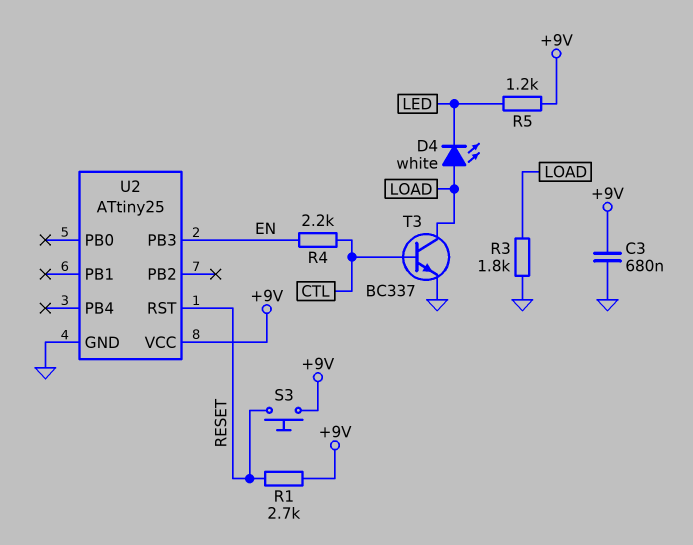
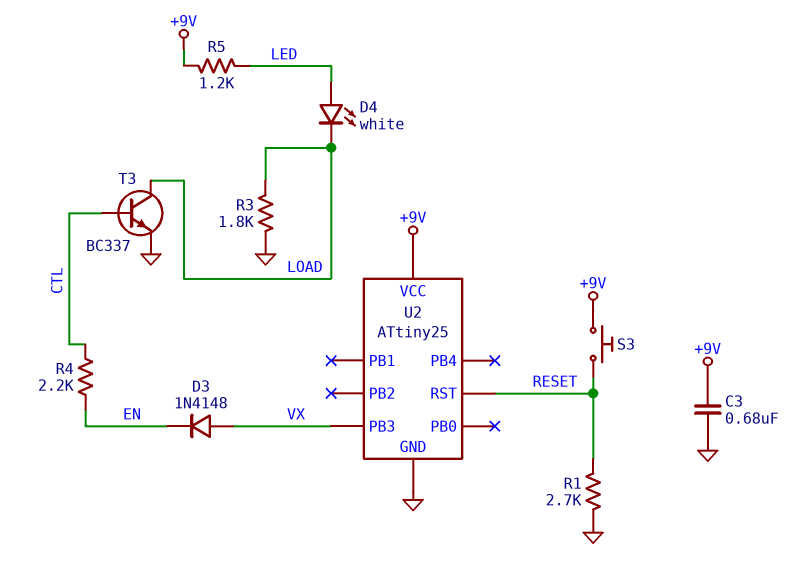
D3: none -> diode 1N4148 (A VX, K EN)
D4: LED white (A LOAD, K LED) -> LED white (A LED, K LOAD)
R1: 2.7k (+9V, RESET) -> 2.7k (GND, RESET)
U2 pin PB3: EN -> VX

